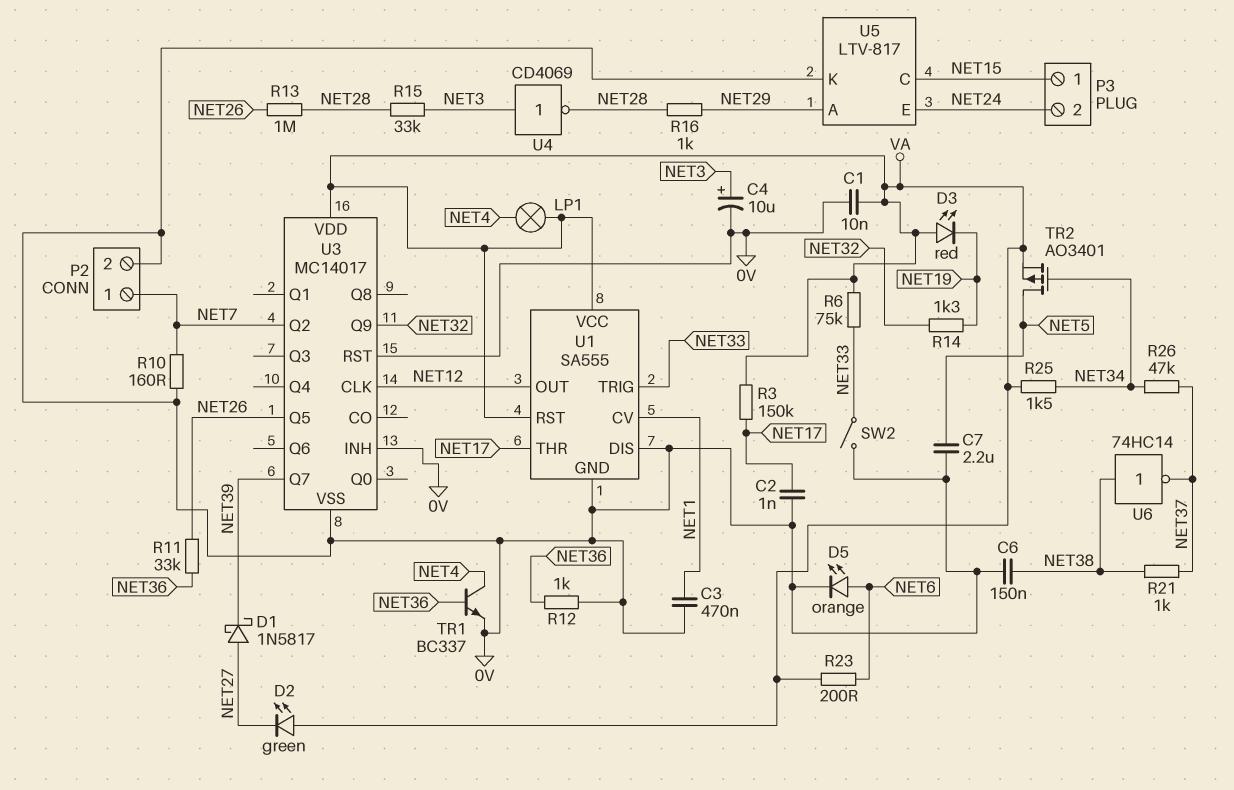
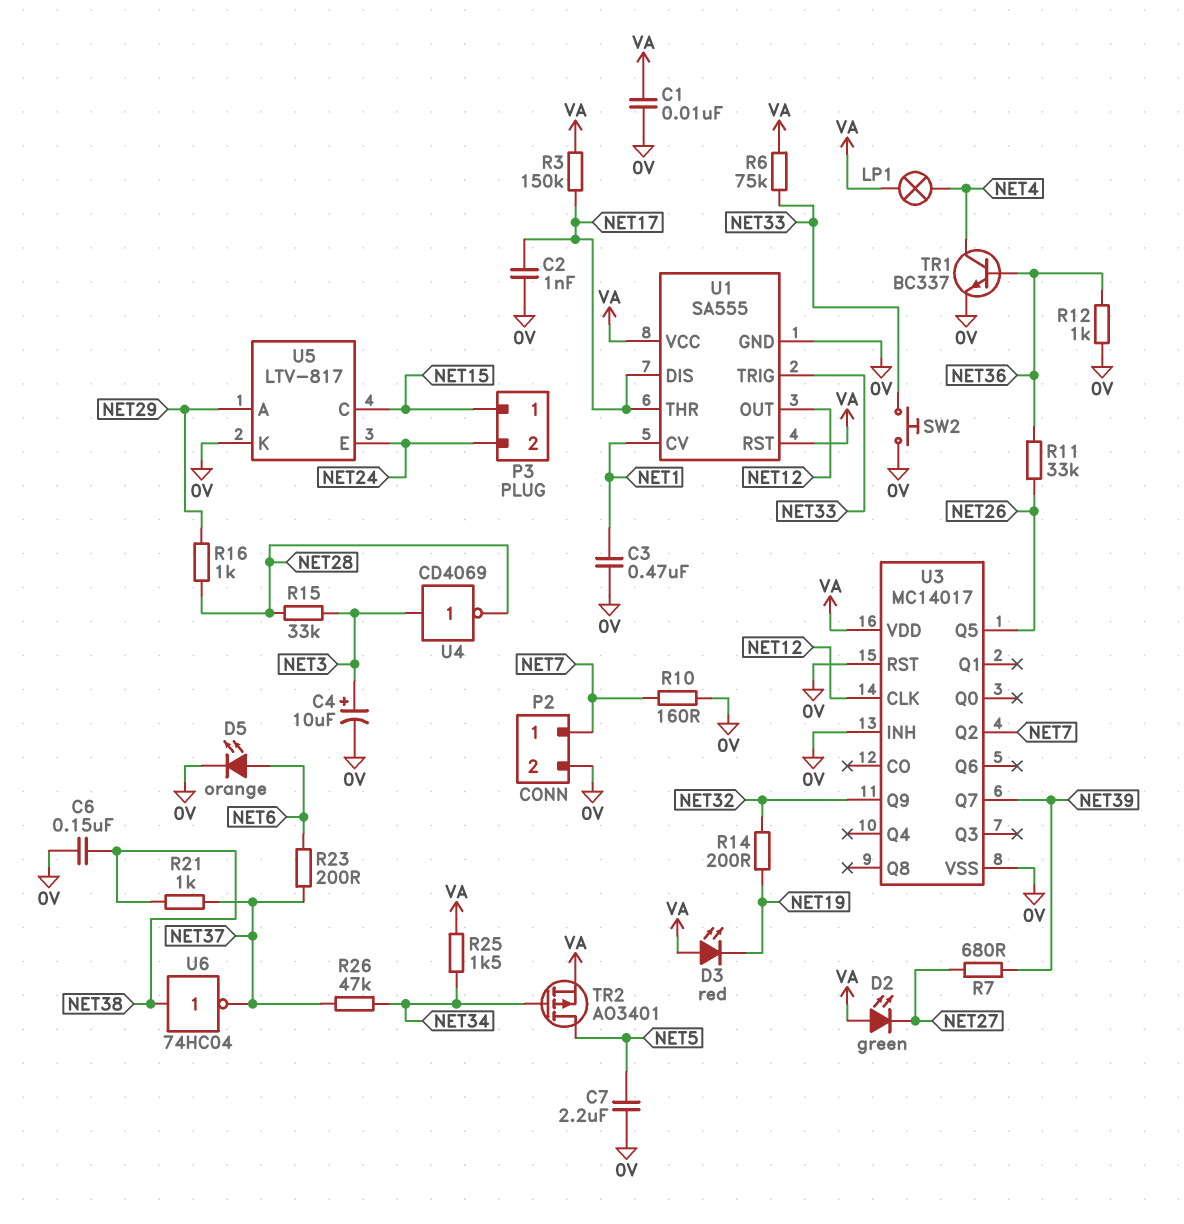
D1: schottky 1N5817 (A NET27, K NET39) -> none
R7: none -> 680 (NET27, NET39)
R13: 1M (NET26, NET28) -> none
R14: 1.3k (NET19, NET32) -> 200 (NET19, NET32)
R23: 200 (NET6, VA) -> 200 (NET6, NET37)
SW2: switch (0V, NET33) -> button (0V, NET33)
U1 pin DIS: 0V -> NET17
U6: NOT 74HC14 (in NET38, out NET37) -> NOT 74HC04 (in NET38, out NET37)

